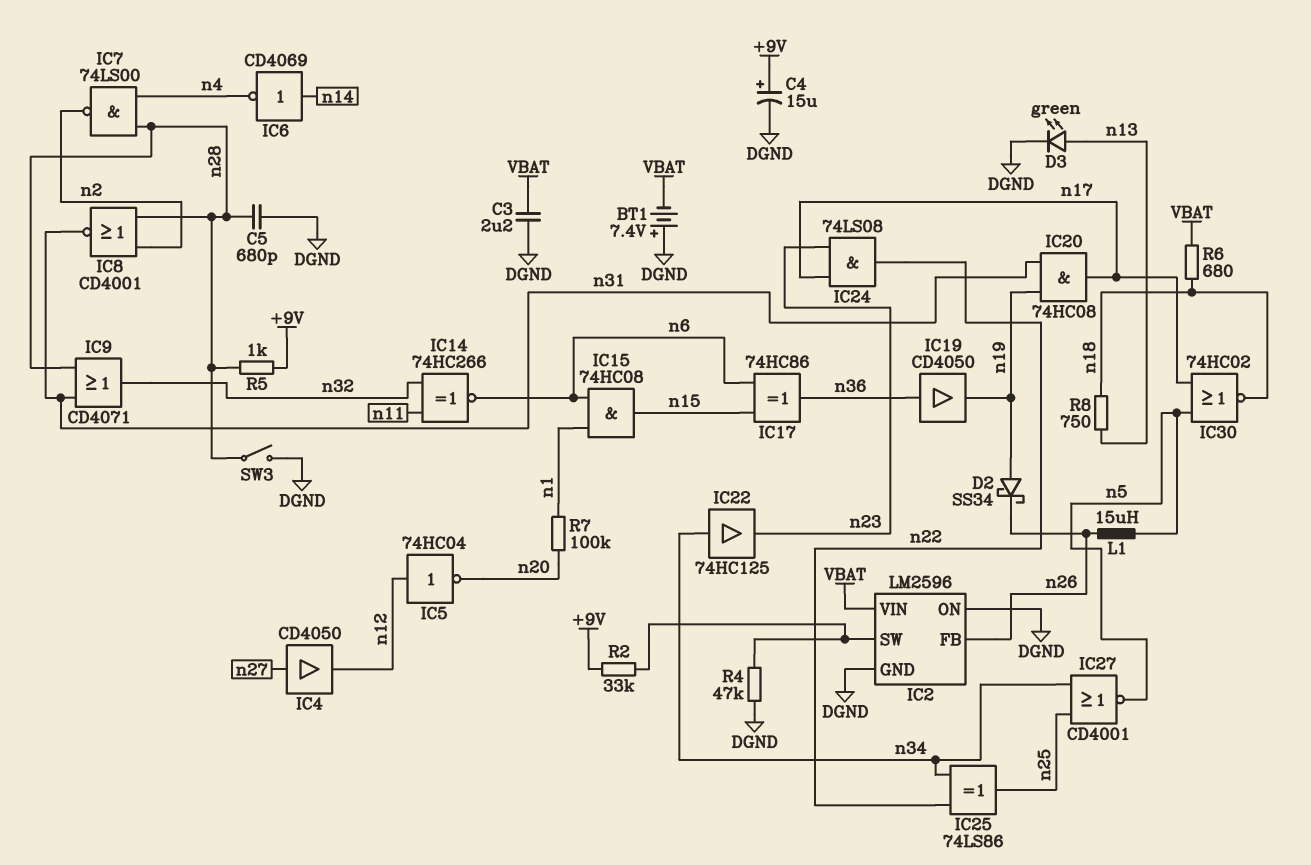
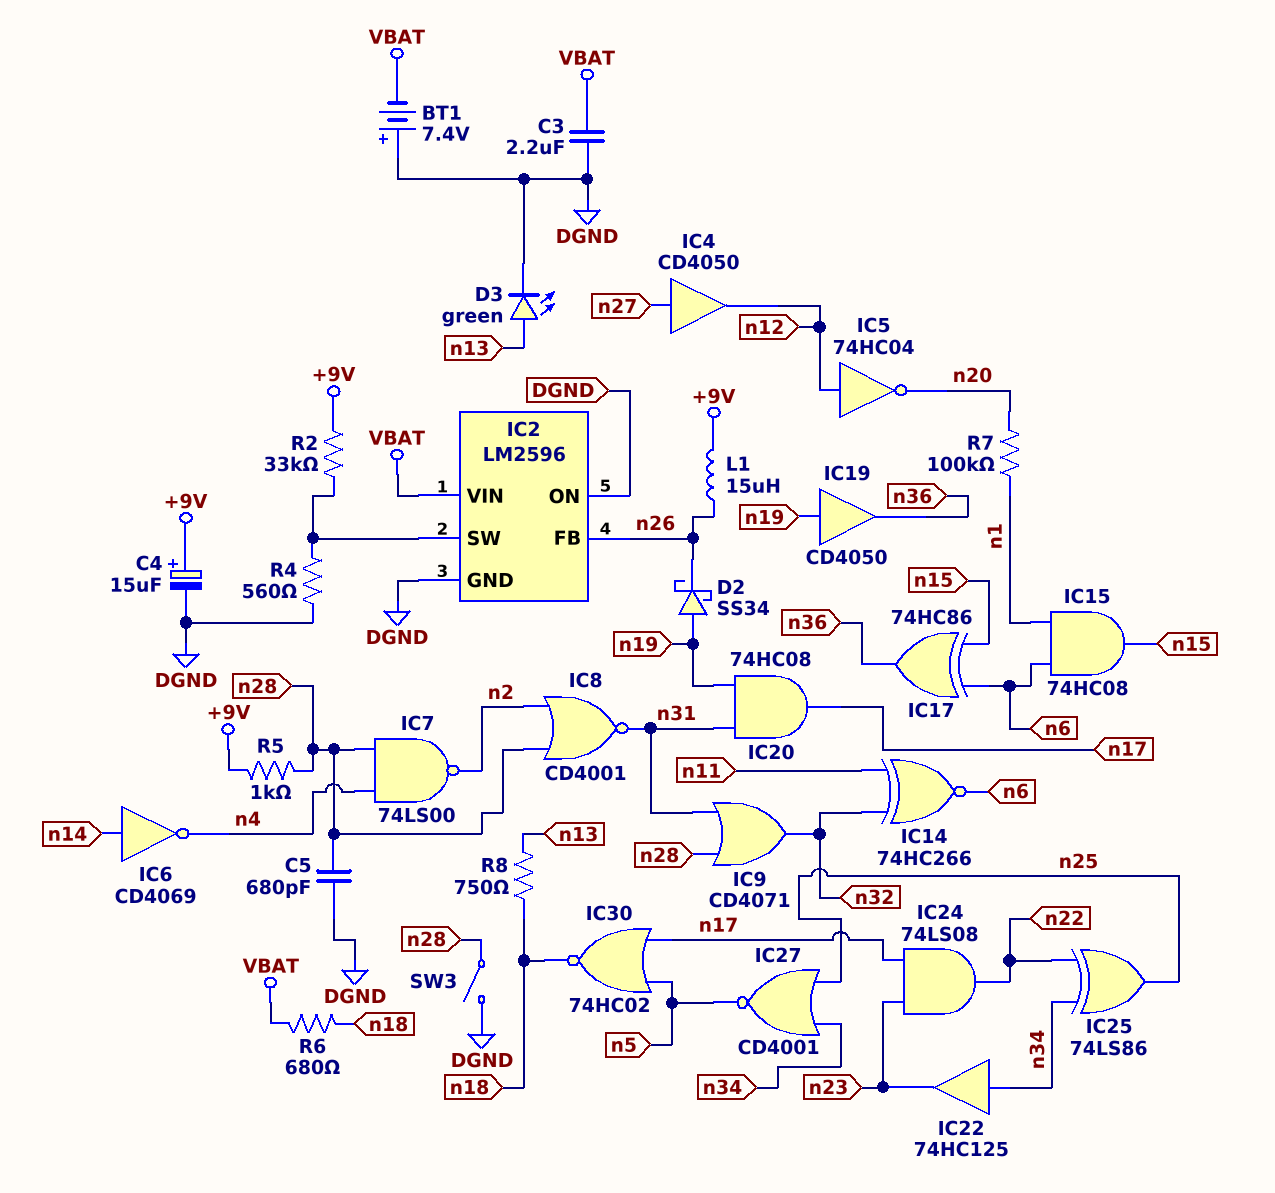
IC19: buffer CD4050 (in n36, out n19) -> buffer CD4050 (in n19, out n36)
L1: 15uH (n5, n26) -> 15uH (+9V, n26)
R4: 47k (DGND, IC2/SW) -> 560 (DGND, IC2/SW)

